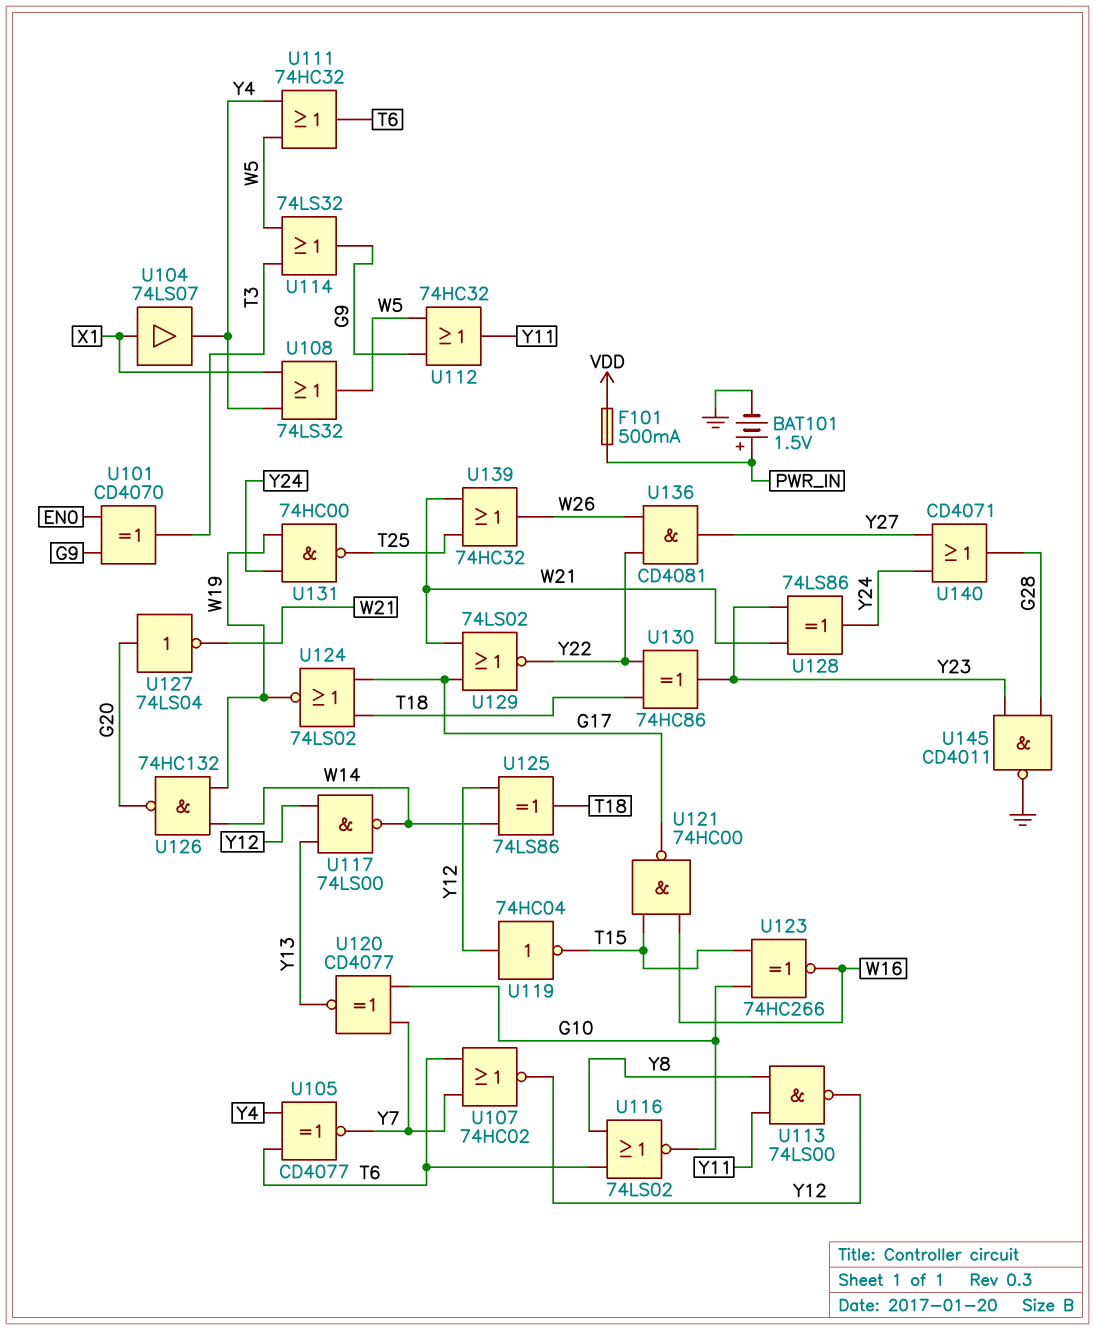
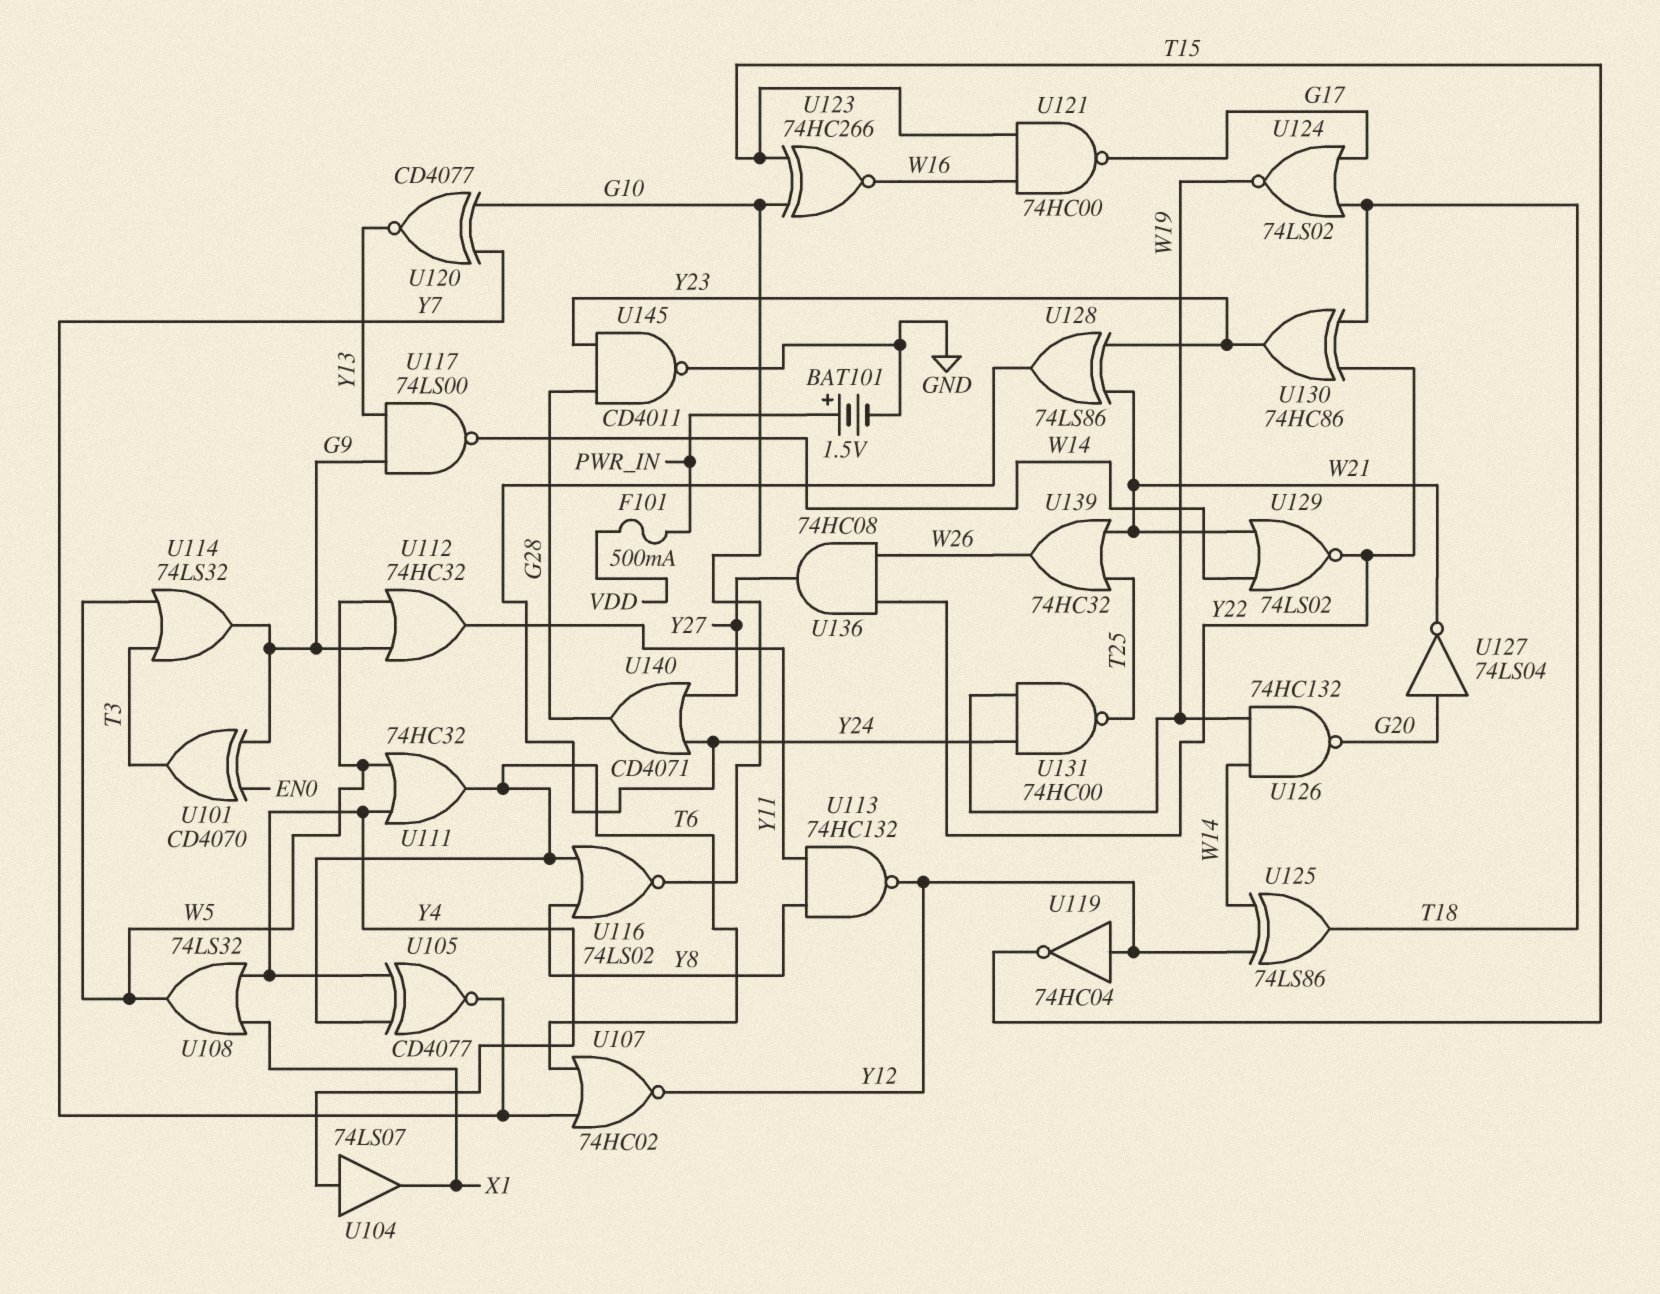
U104: buffer 74LS07 (in X1, out Y4) -> buffer 74LS07 (in Y4, out X1)
U113: NAND 74LS00 (in Y8, in Y11, out Y12) -> NAND 74HC132 (in Y8, in Y11, out Y12)
U117: NAND 74LS00 (in Y12, in Y13, out W14) -> NAND 74LS00 (in G9, in Y13, out W14)
U129: NOR 74LS02 (in G17, in W21, out Y22) -> NOR 74LS02 (in W14, in W21, out Y22)
U136: AND CD4081 (in W26, in Y22, out Y27) -> AND 74HC08 (in W26, in Y22, out Y27)

